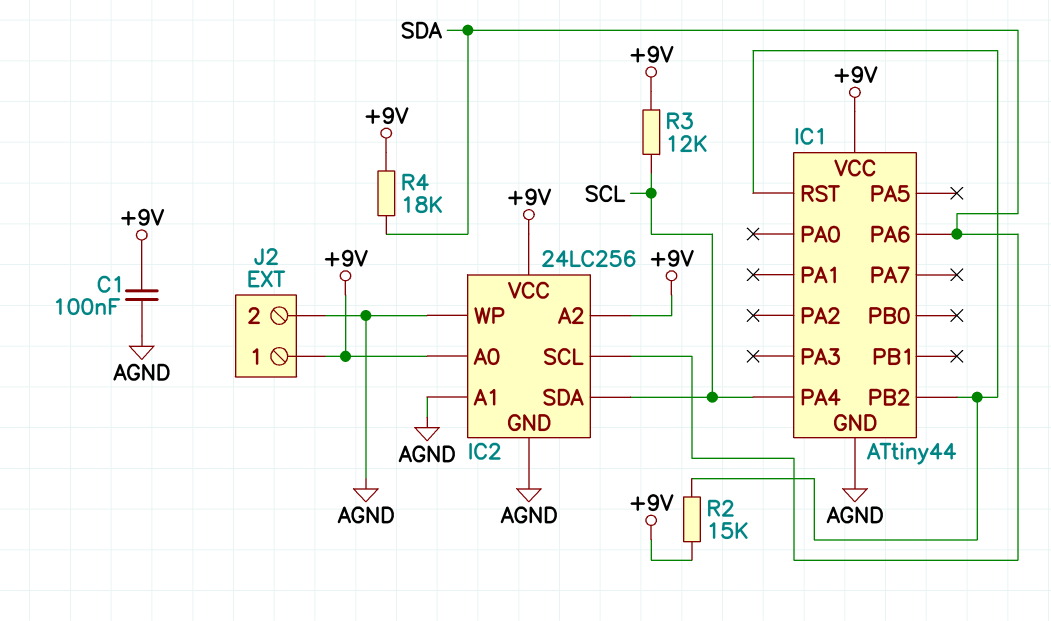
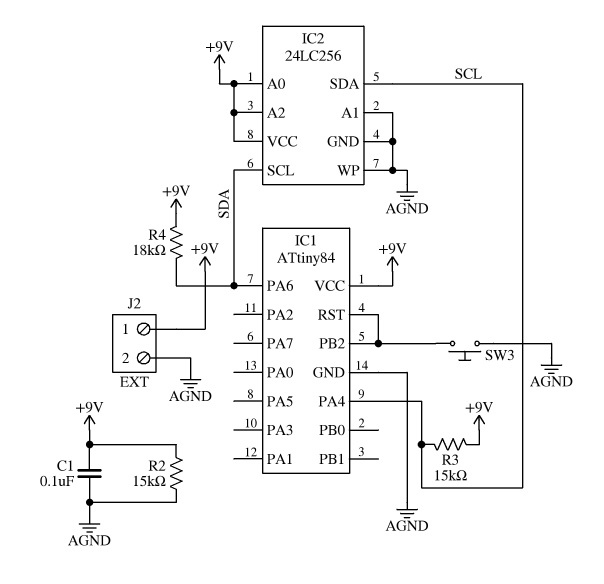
IC1: ATtiny44 -> ATtiny84
R2: 15k (+9V, IC1/PB2) -> 15k (+9V, AGND)
R3: 12k (+9V, SCL) -> 15k (+9V, SCL)
SW3: none -> button (AGND, IC1/PB2)

